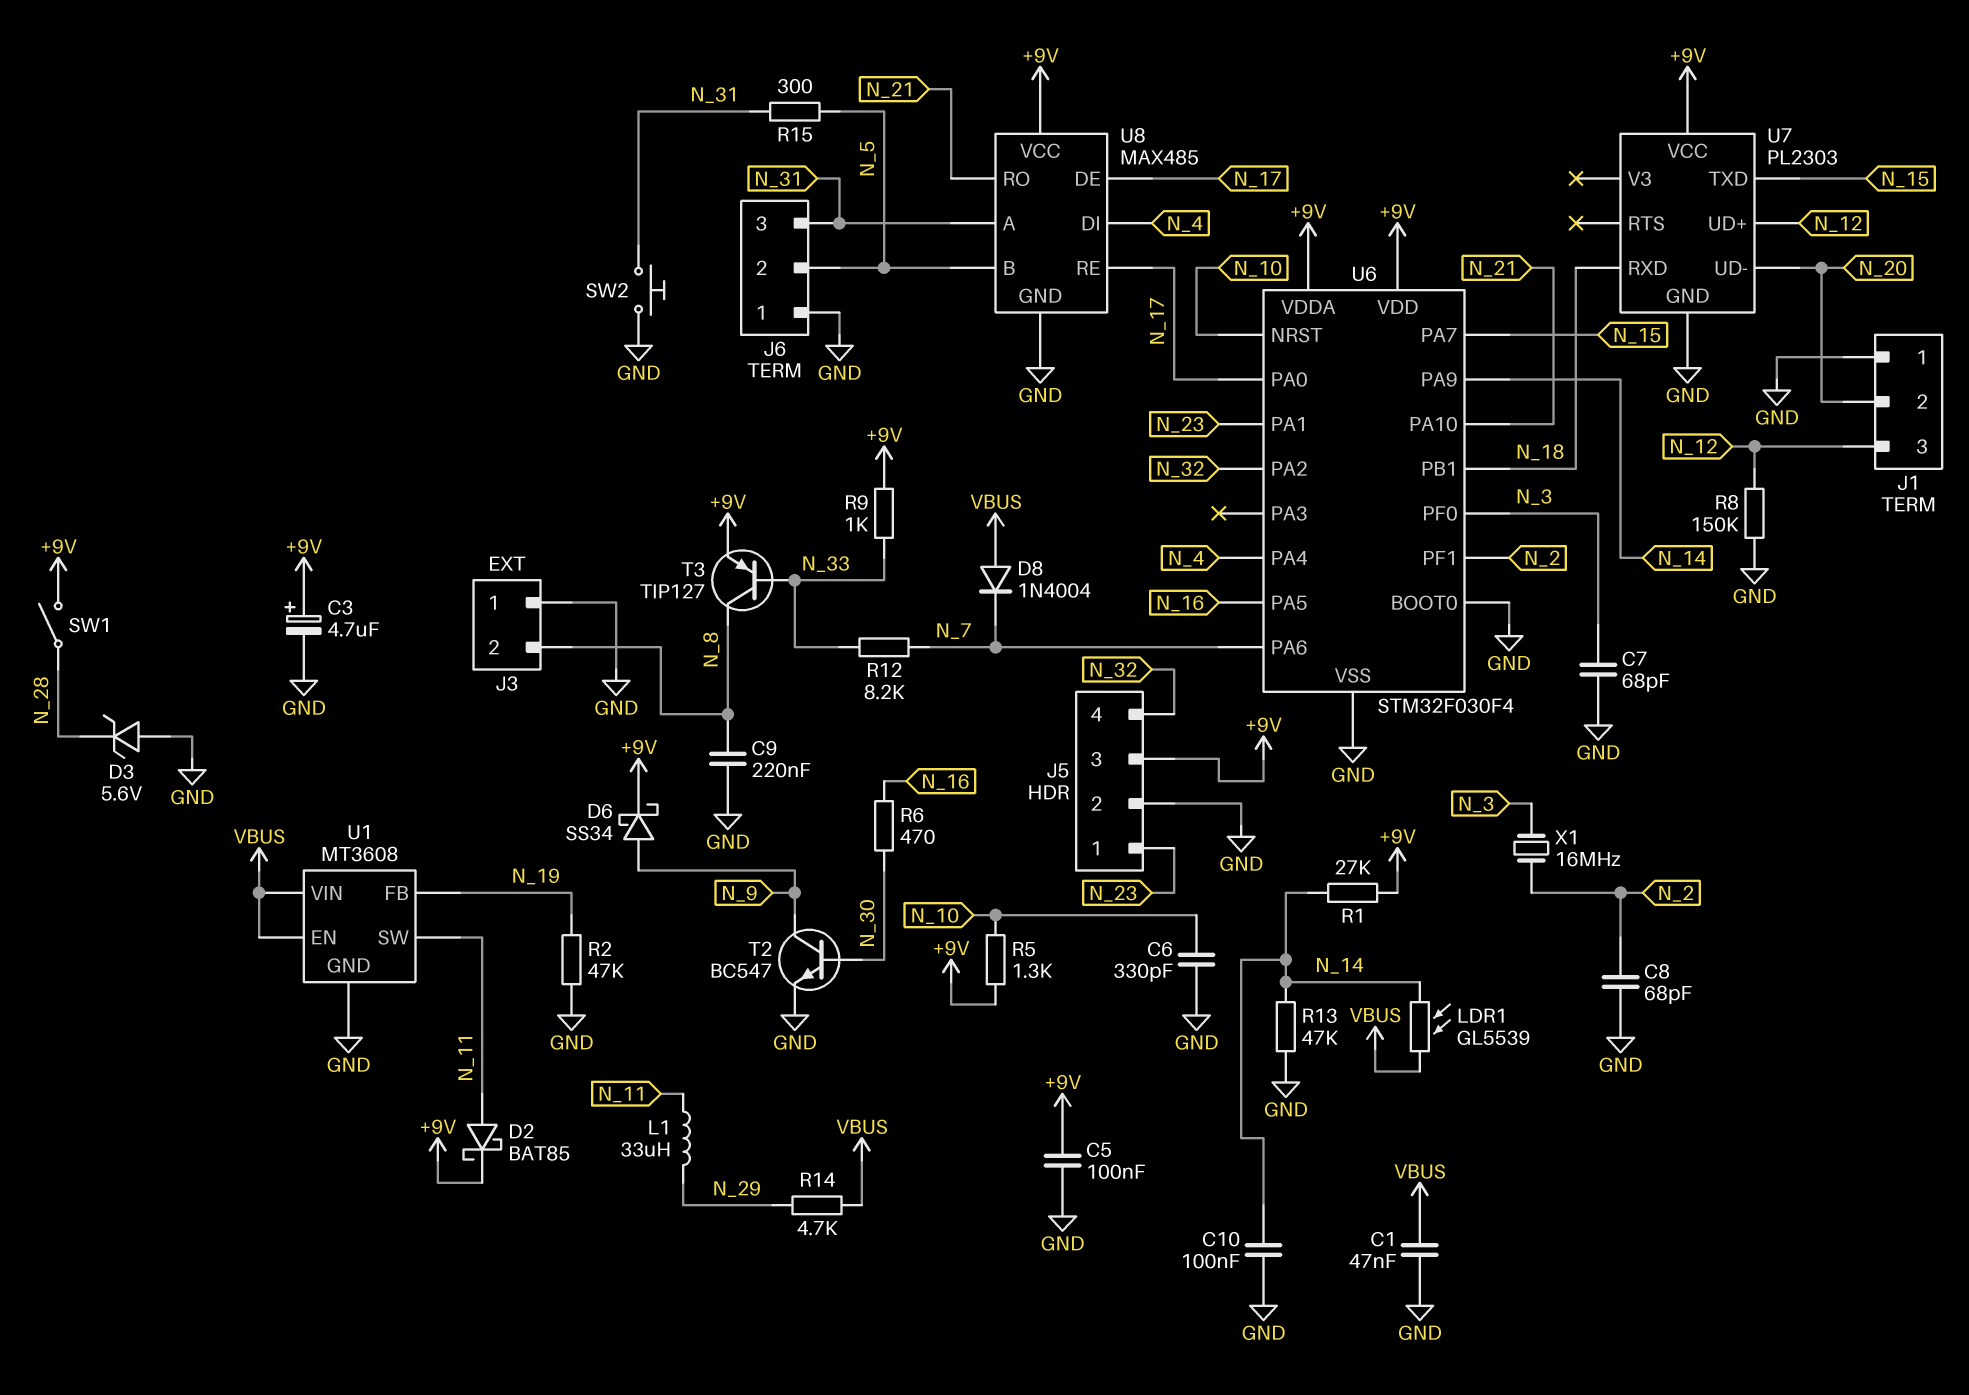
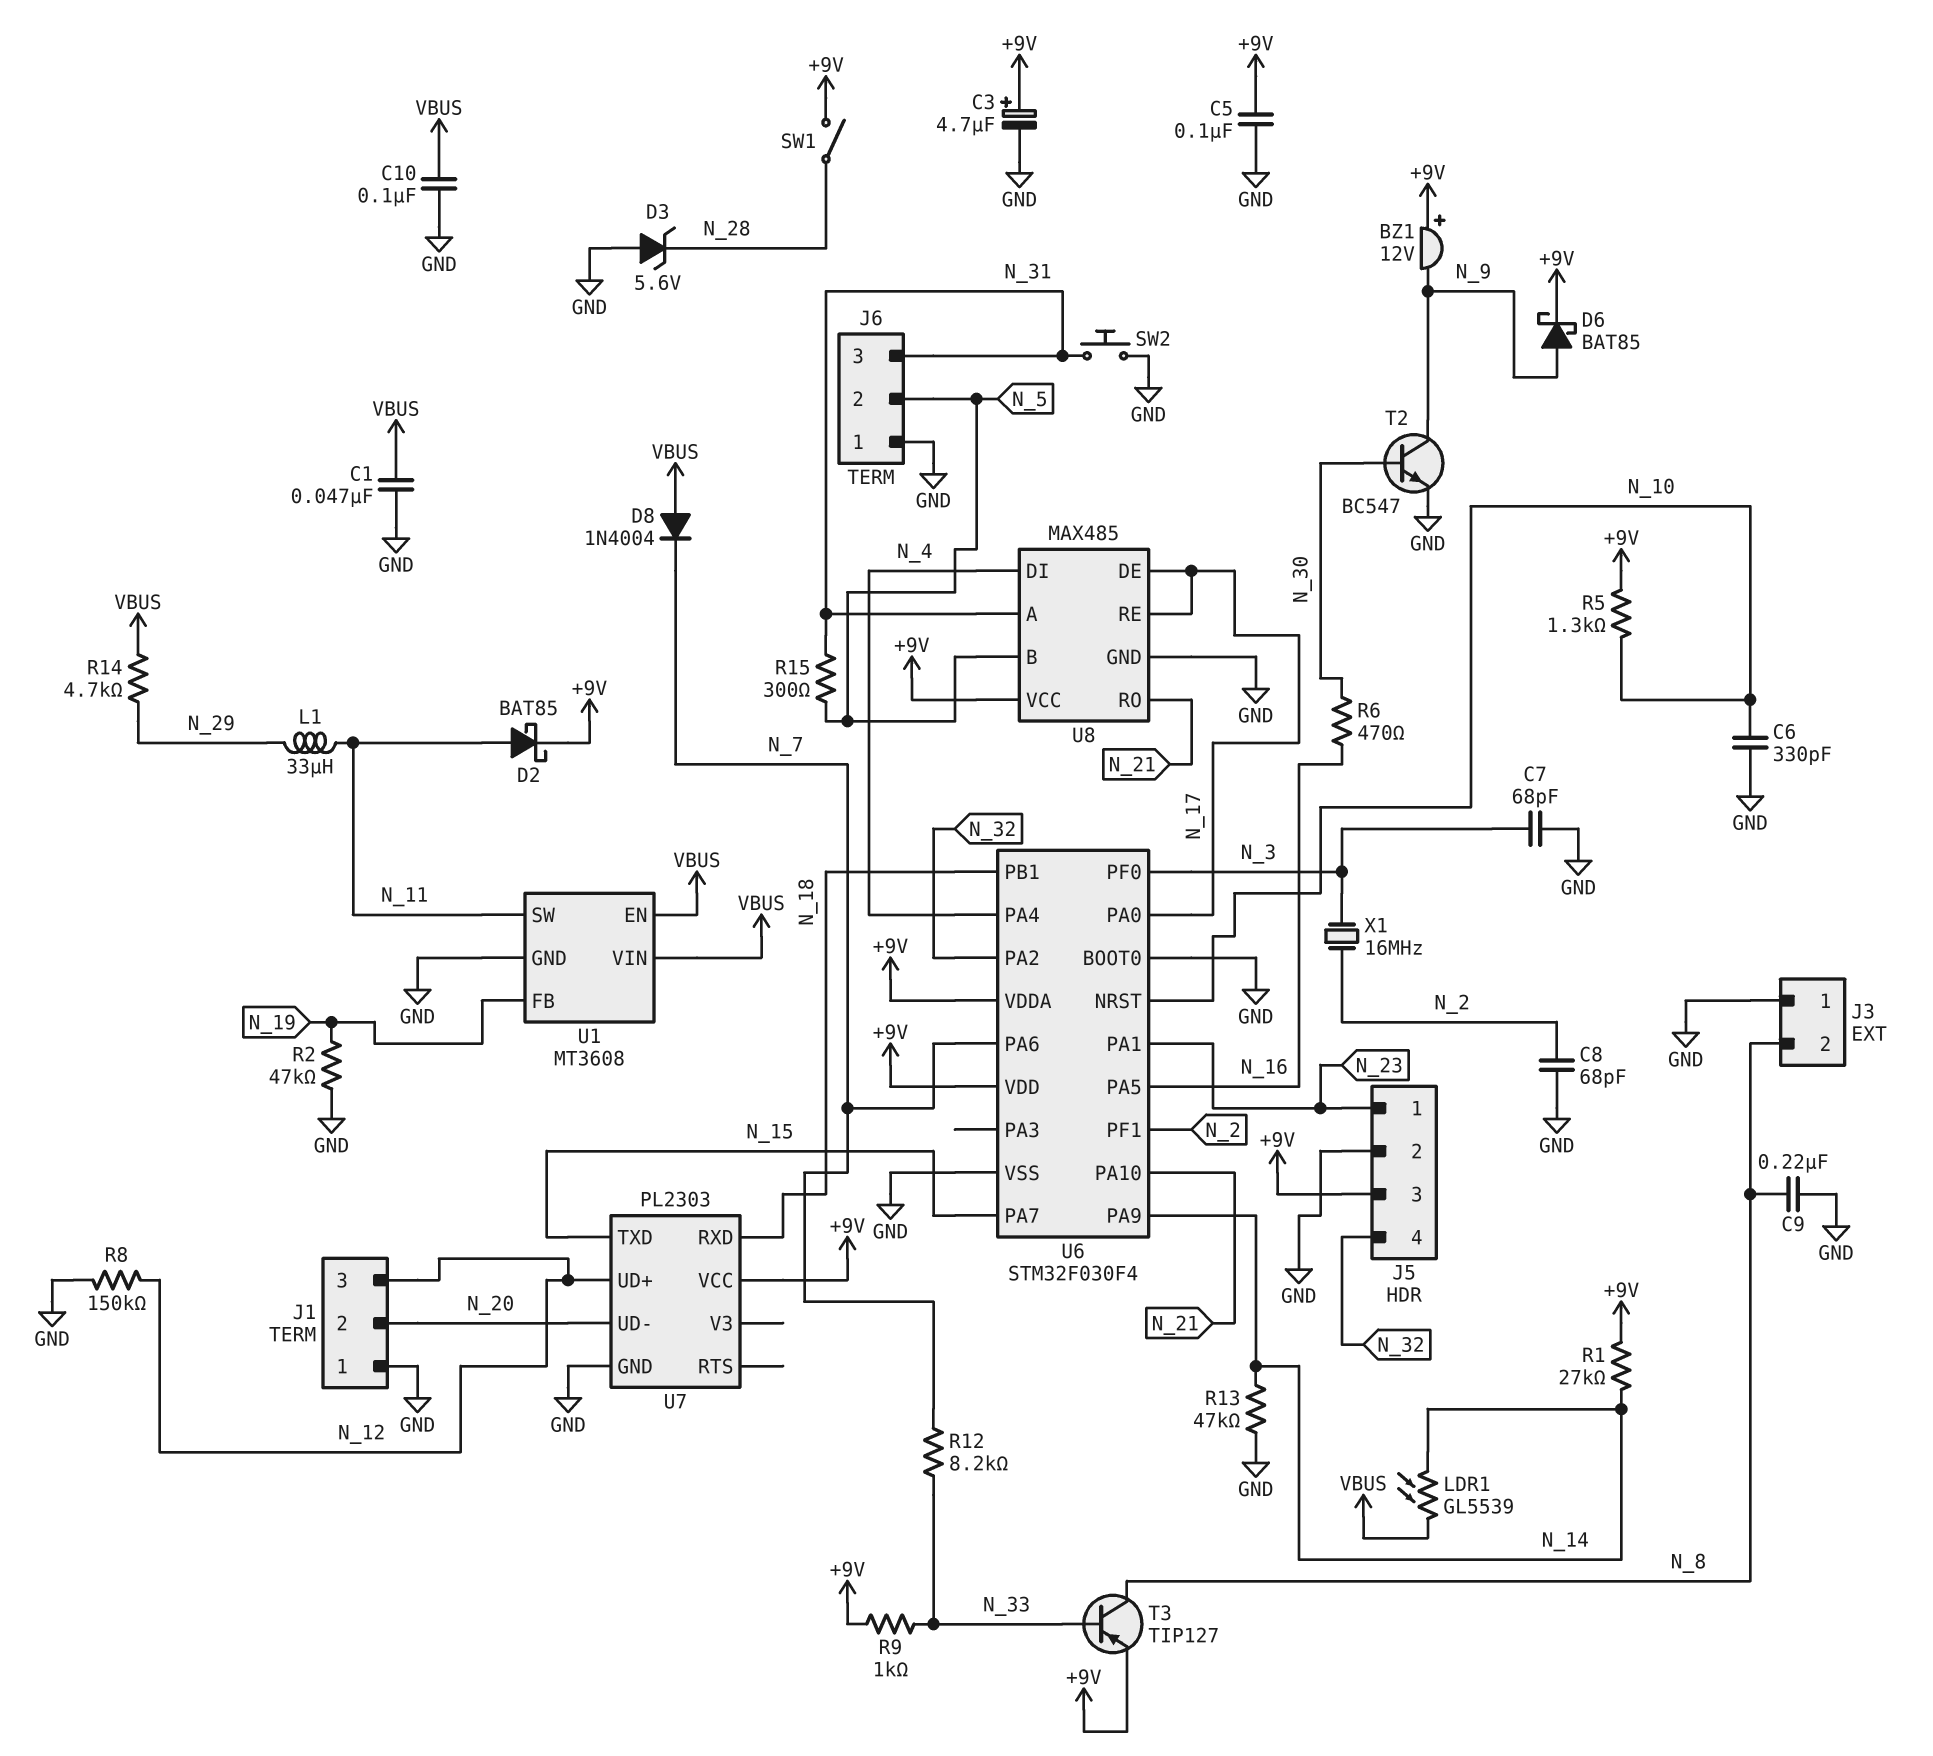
BZ1: none -> buzzer 12V (plus +9V, minus N_9)
C10: 100nF (GND, N_14) -> 100nF (GND, VBUS)
D6: schottky SS34 (A N_9, K +9V) -> schottky BAT85 (A N_9, K +9V)

